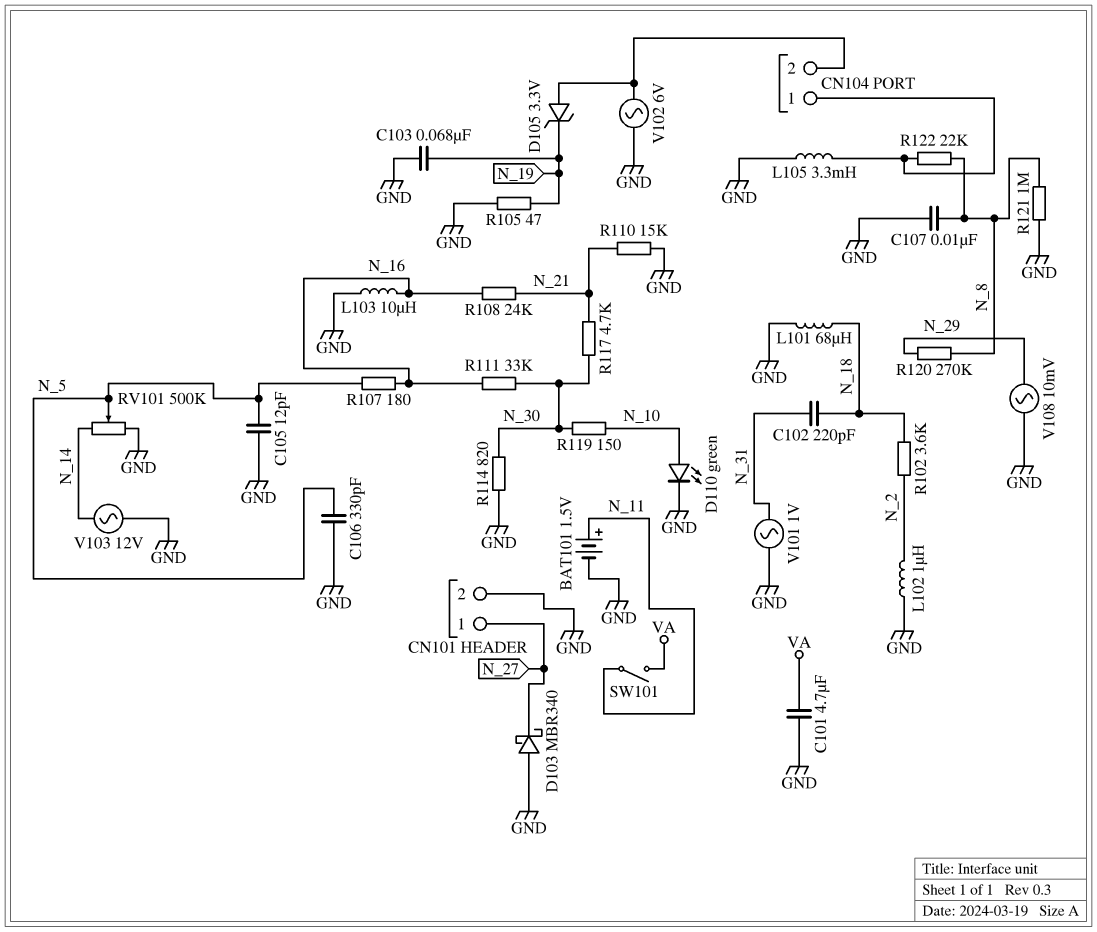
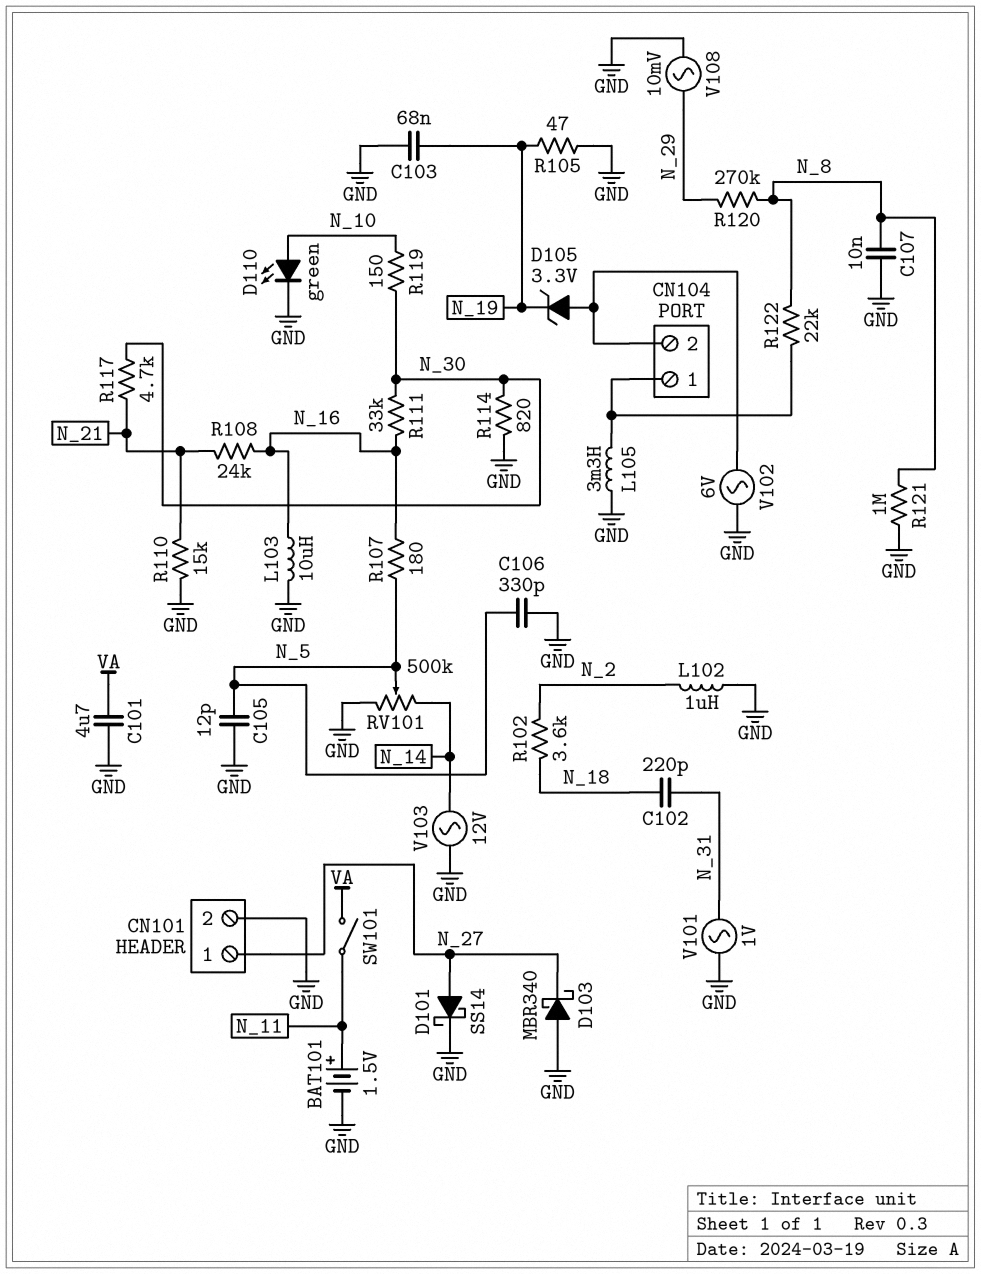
D101: none -> schottky SS14 (A N_27, K GND)
L101: 68uH (GND, N_18) -> none

